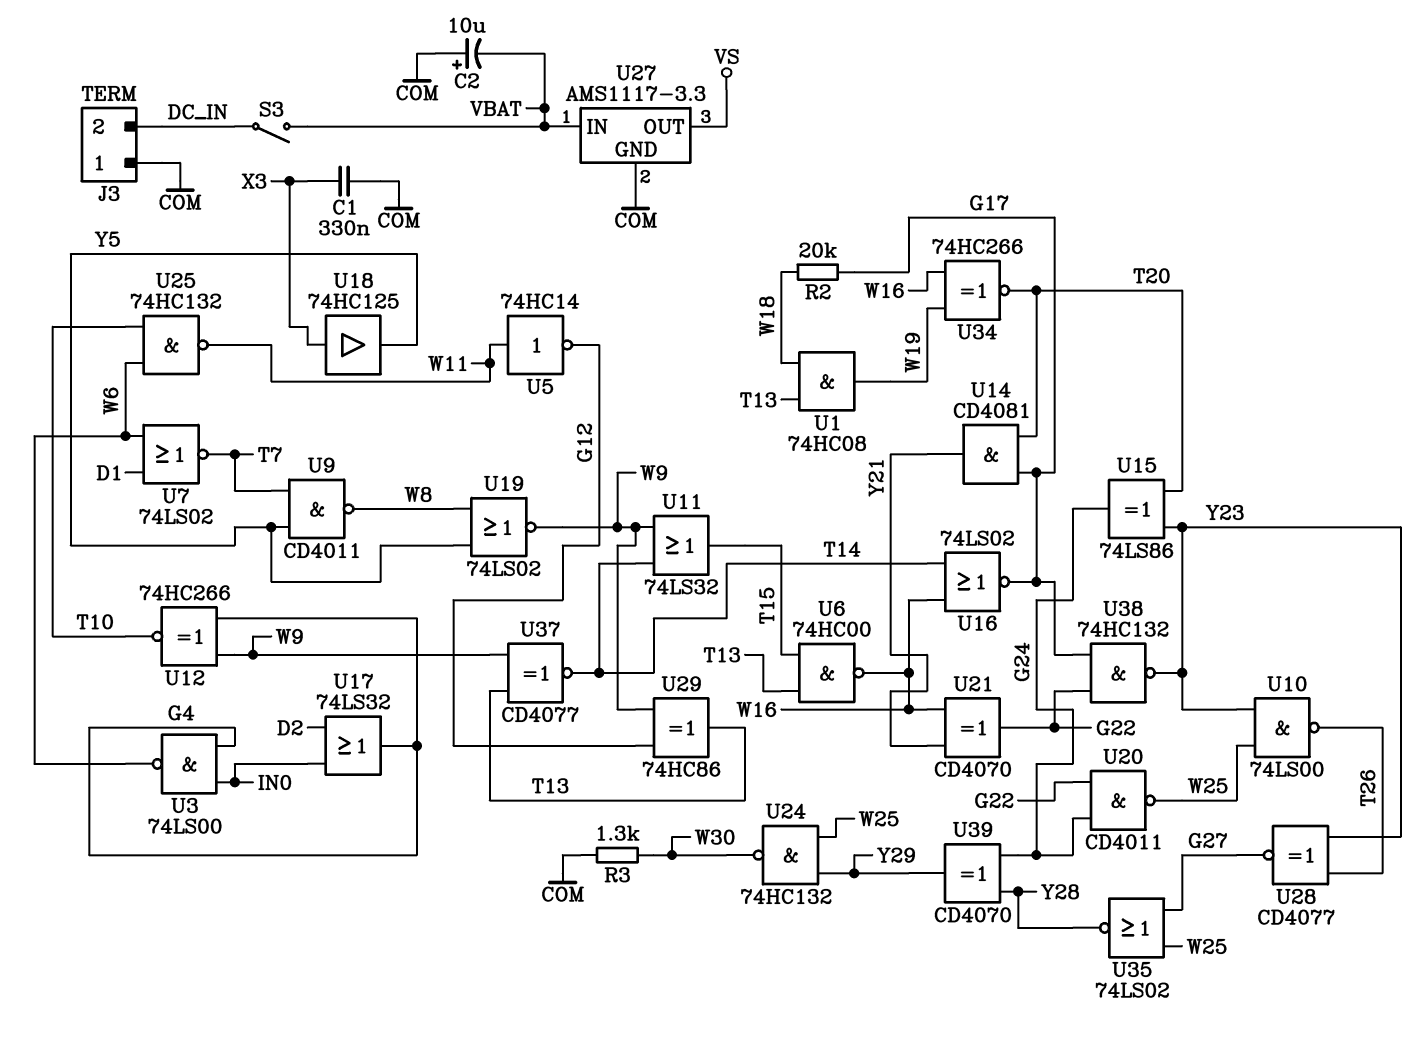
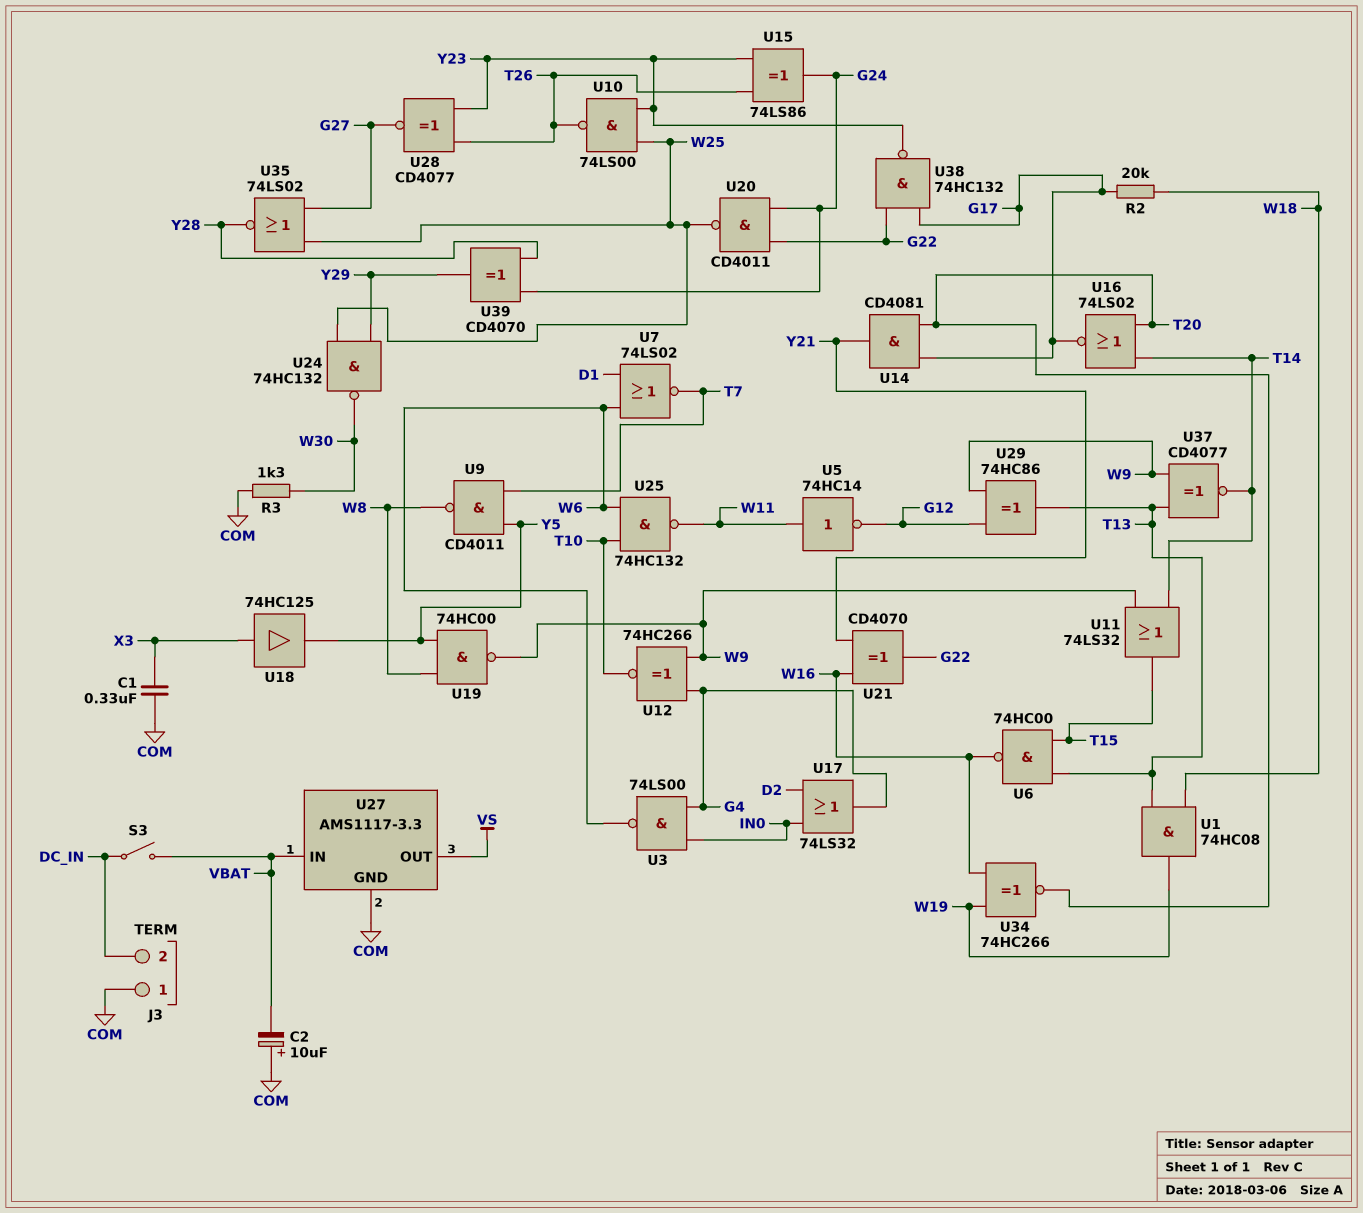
U15: XOR 74LS86 (in T20, in Y23, out G24) -> XOR 74LS86 (in T26, in Y23, out G24)
U16: NOR 74LS02 (in T14, in W16, out G17) -> NOR 74LS02 (in T14, in T20, out G17)
U19: NOR 74LS02 (in W8, in Y5, out W9) -> NAND 74HC00 (in W8, in Y5, out W9)

